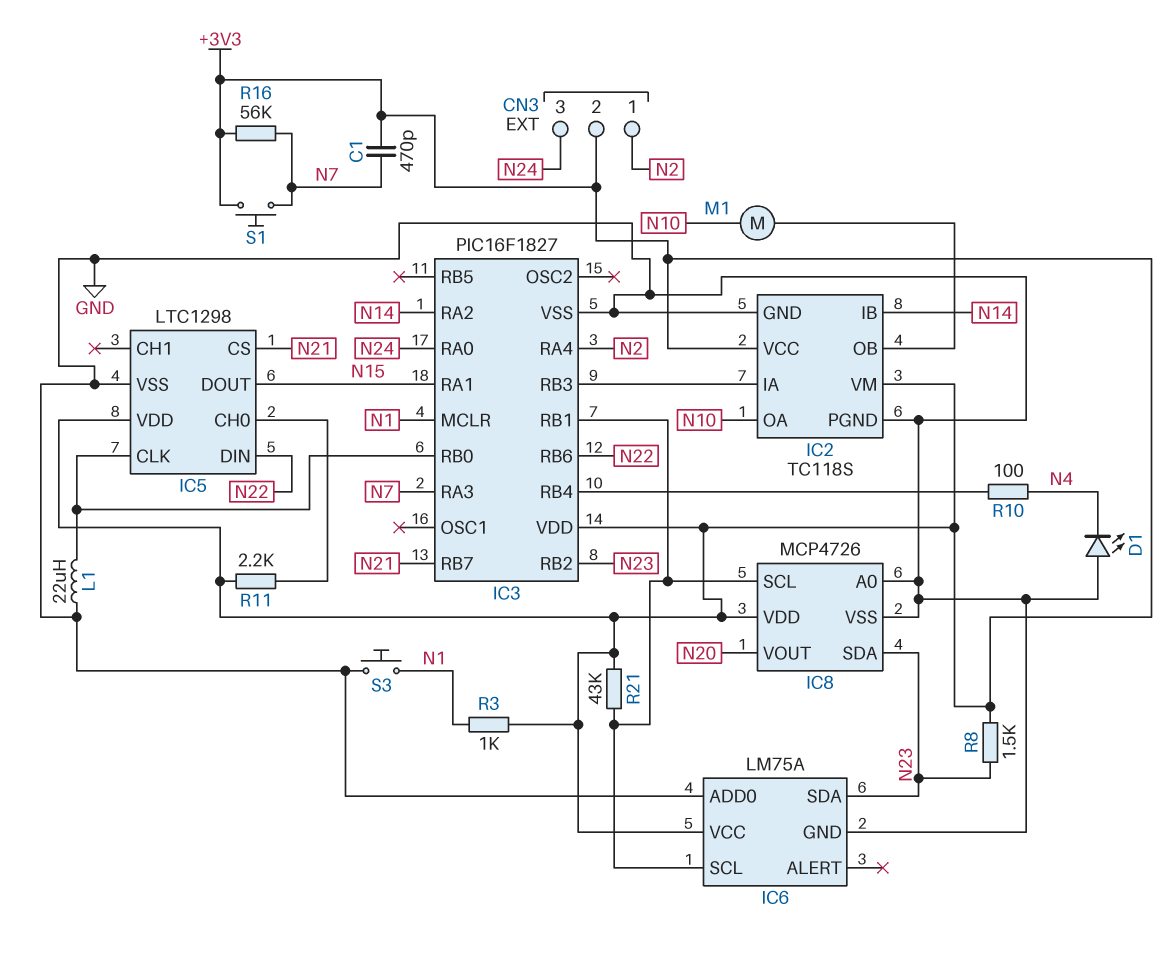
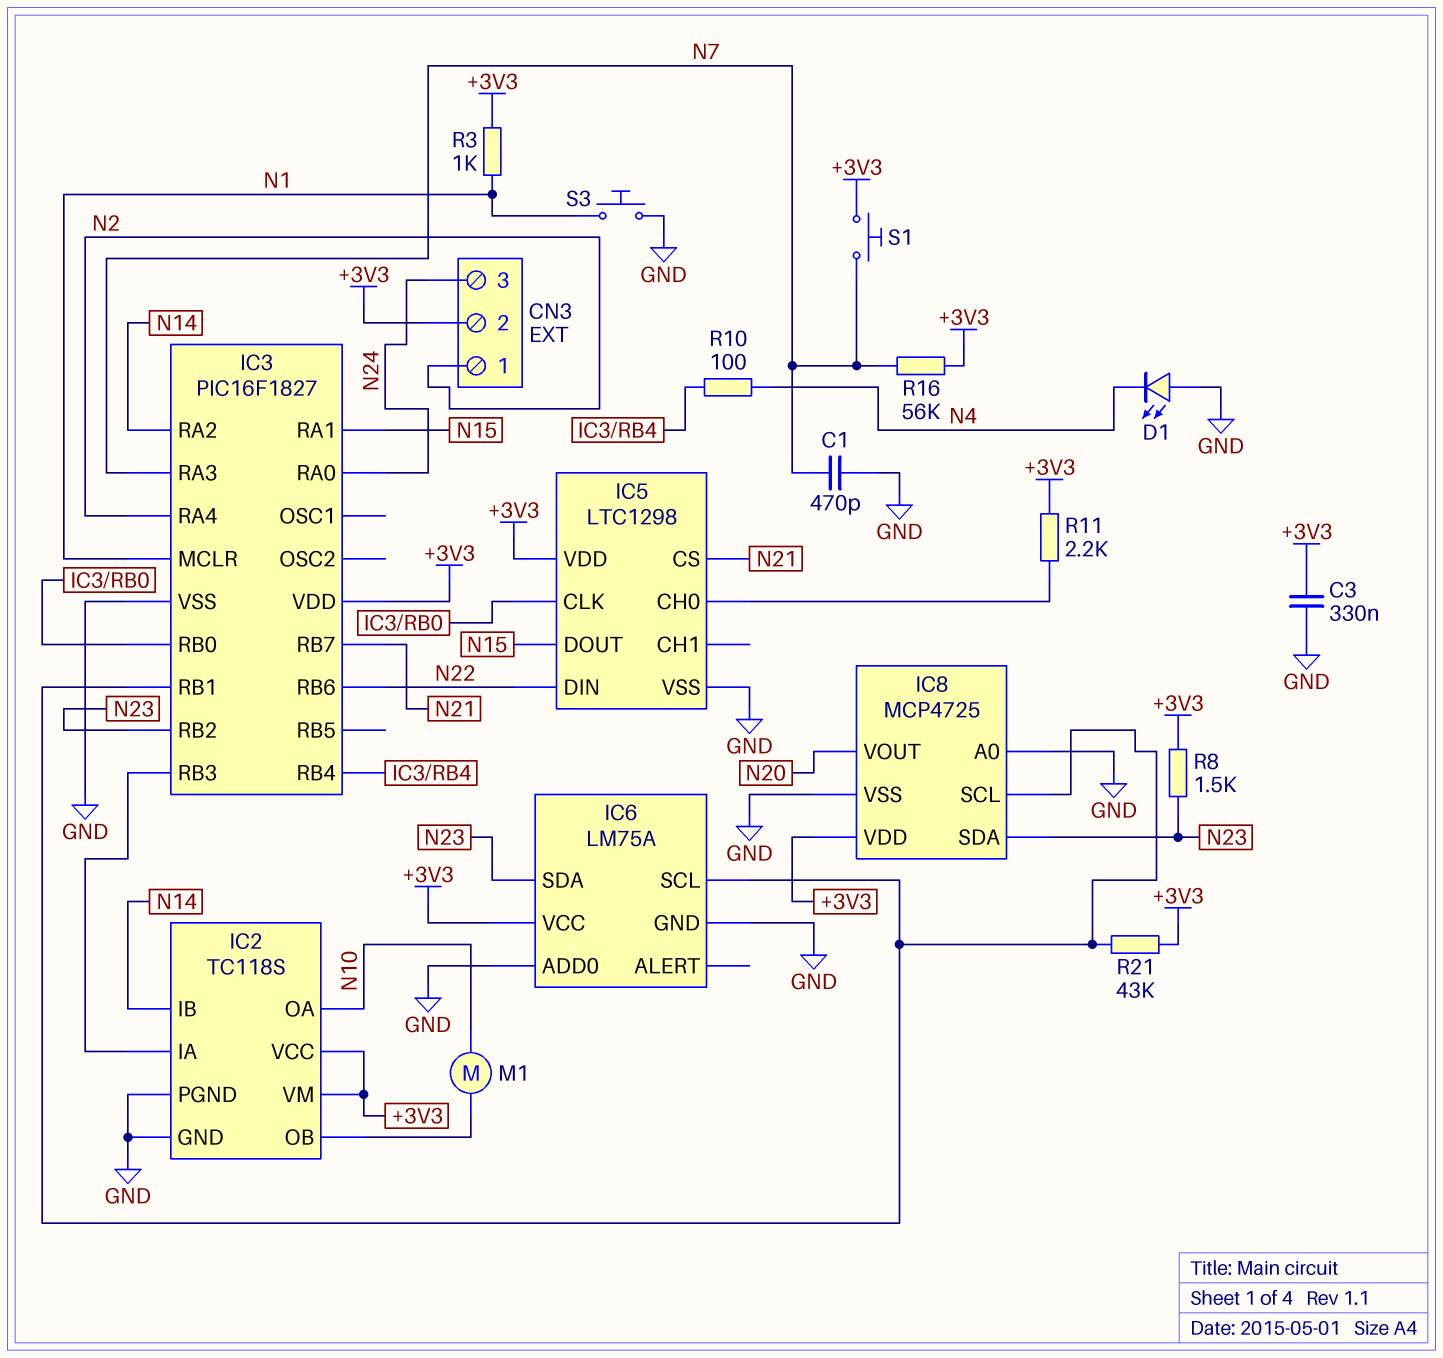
C1: 470pF (+3V3, N7) -> 470pF (GND, N7)
C3: none -> 330nF (+3V3, GND)
IC8: MCP4726 -> MCP4725
L1: 22uH (GND, IC3/RB0) -> none

